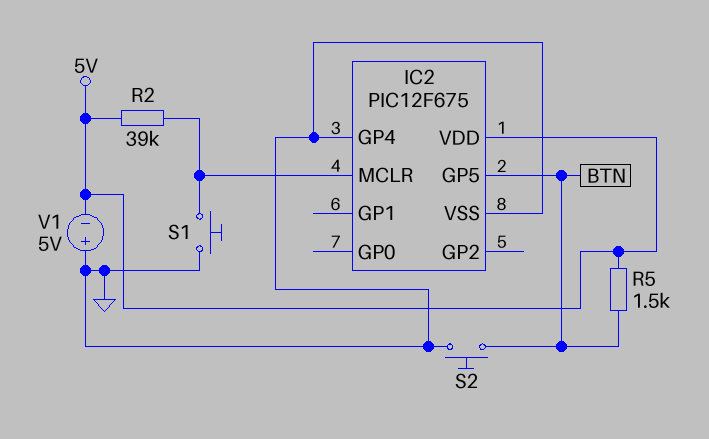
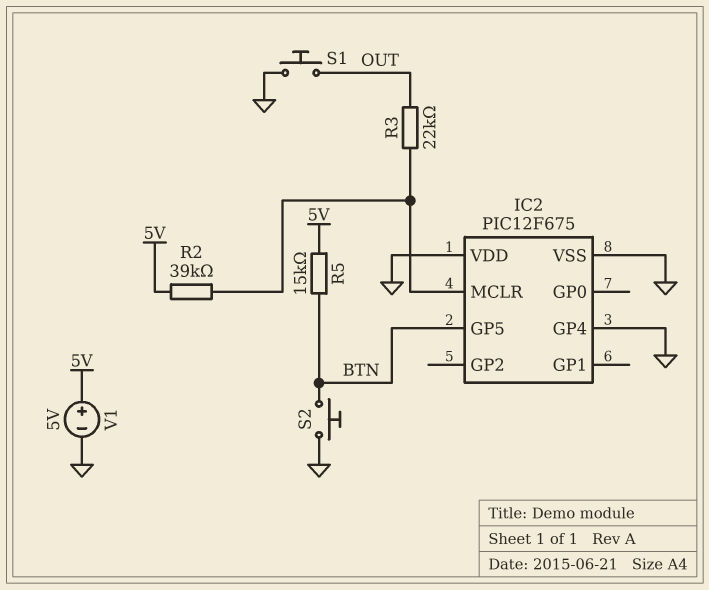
IC2 pin VDD: 5V -> GND
R3: none -> 22k (IC2/MCLR, OUT)
R5: 1.5k (5V, BTN) -> 15k (5V, BTN)
S1: button (GND, IC2/MCLR) -> button (GND, OUT)
V1: 5V (plus GND, minus 5V) -> 5V (plus 5V, minus GND)

